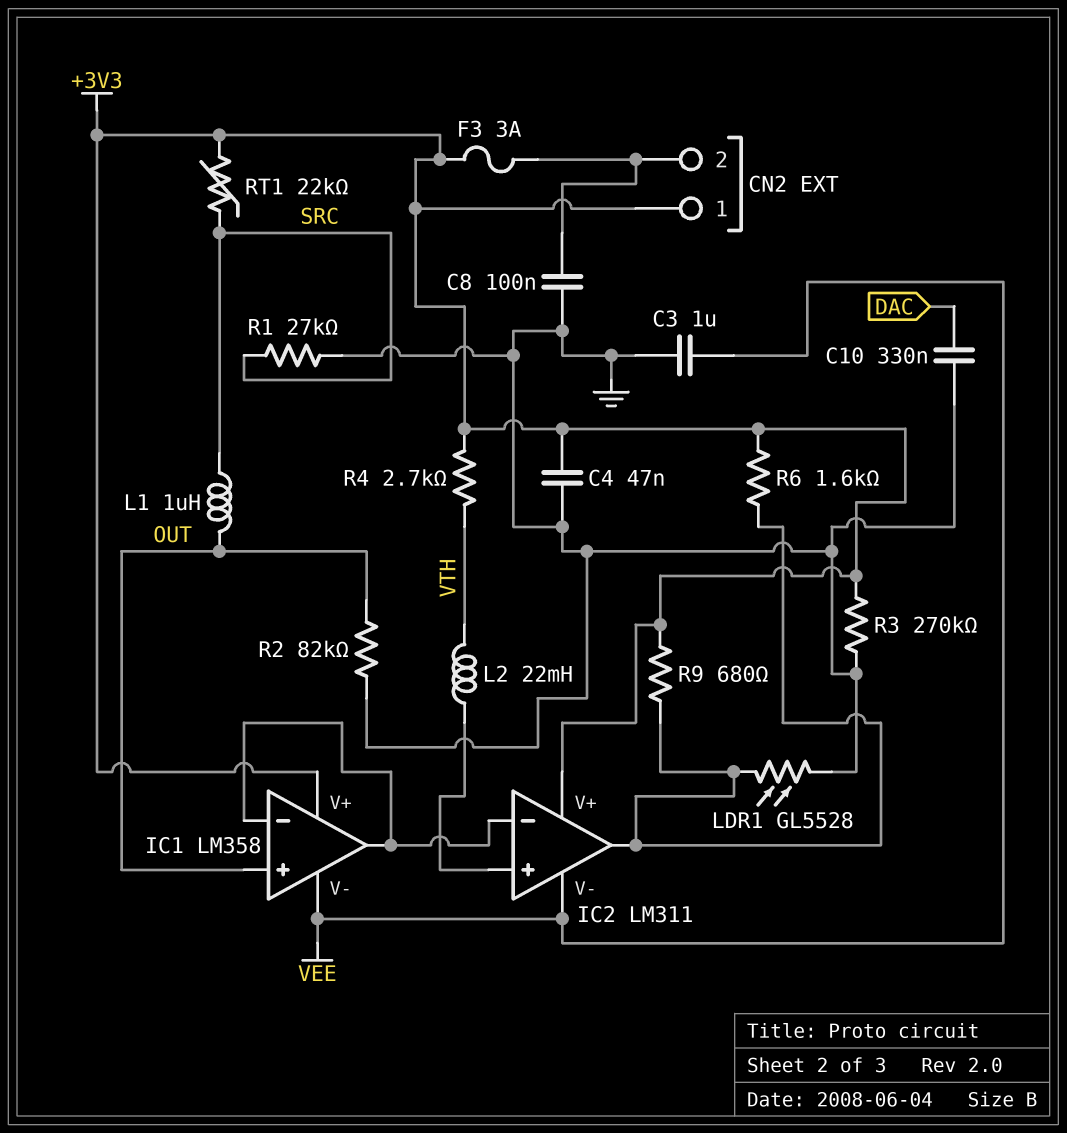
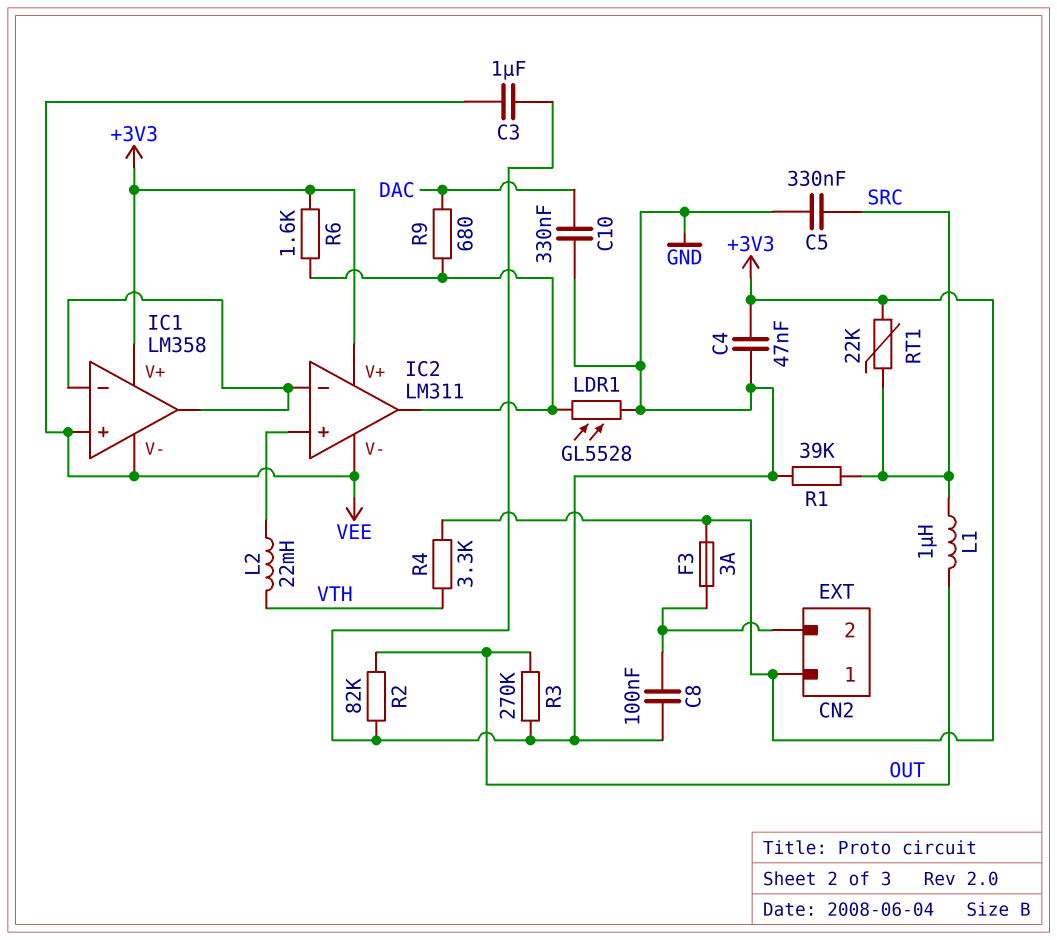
C5: none -> 330nF (GND, SRC)
IC1 pin in+: OUT -> VEE
R1: 27k (GND, SRC) -> 39k (GND, SRC)
R3: 270k (+3V3, GND) -> 270k (GND, OUT)
R4: 2.7k (+3V3, VTH) -> 3.3k (+3V3, VTH)
R9: 680 (+3V3, IC2/out) -> 680 (DAC, IC2/out)

